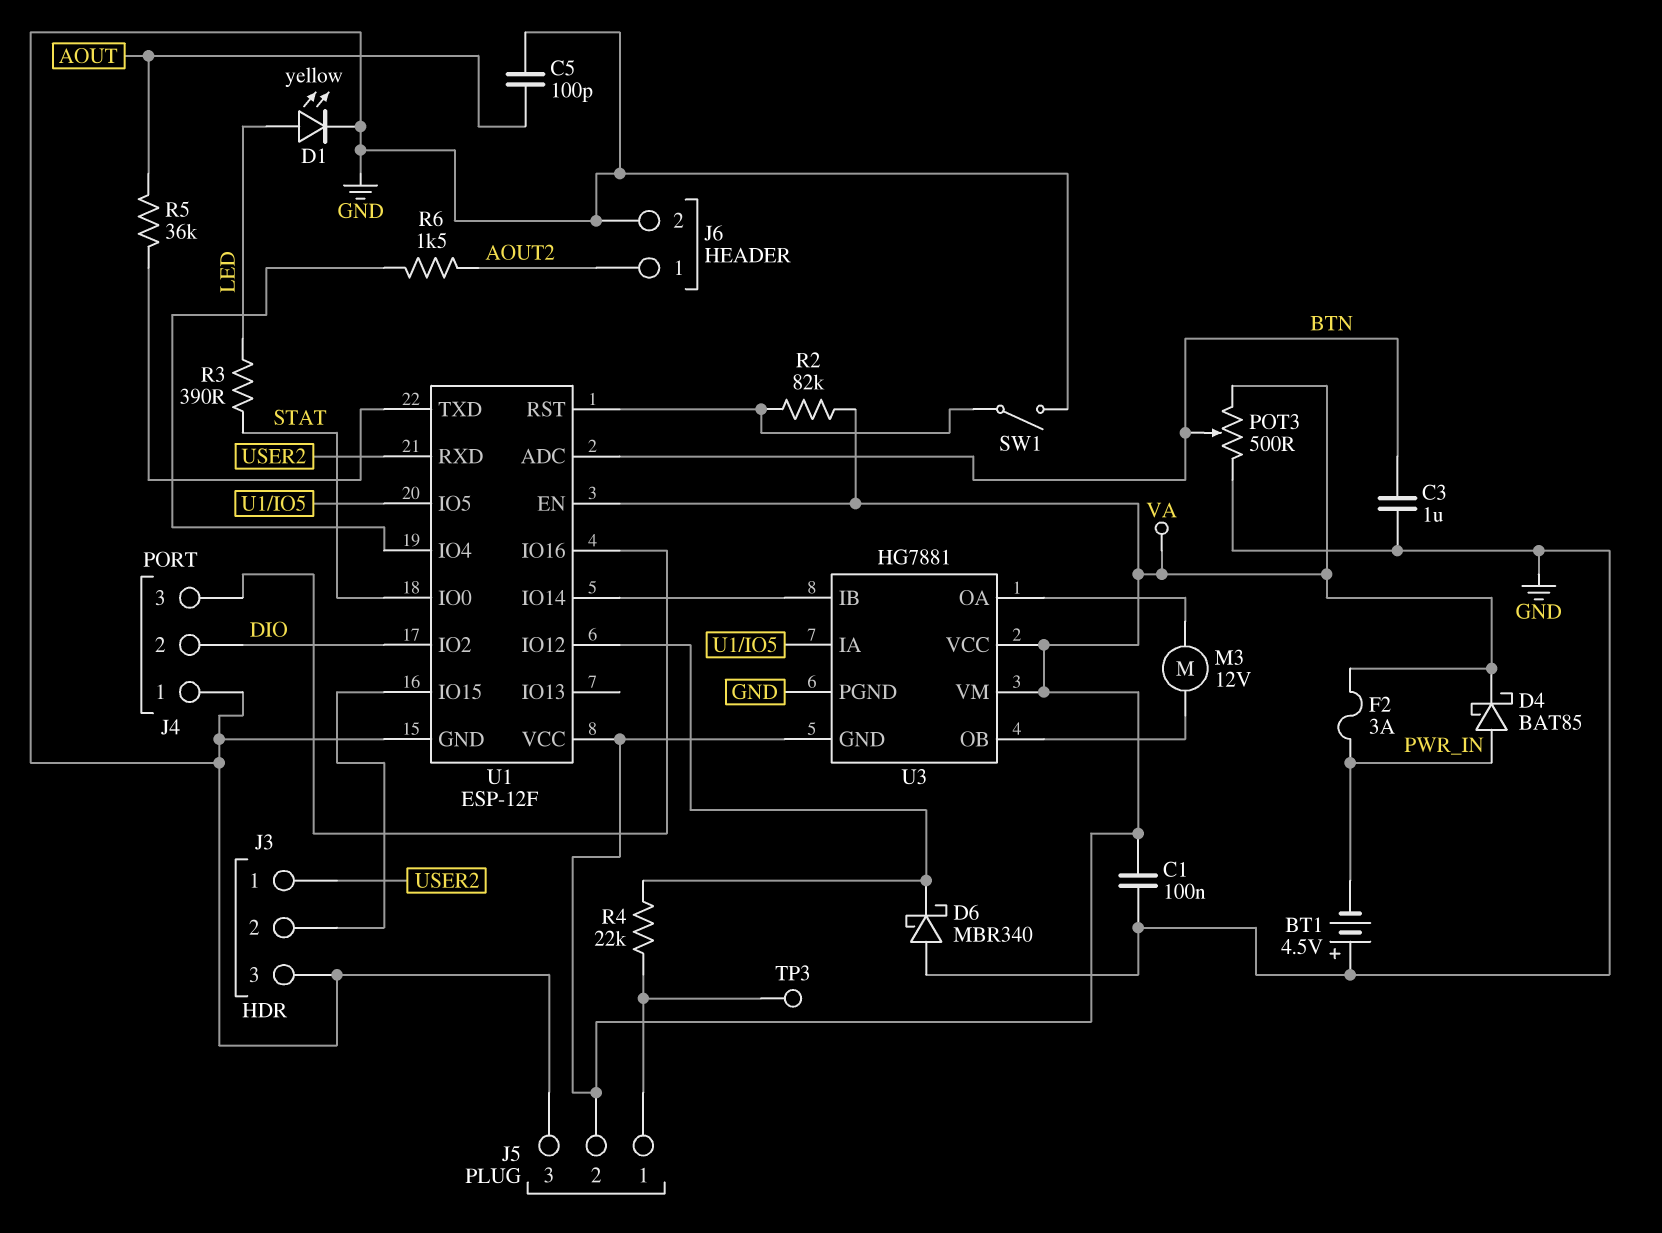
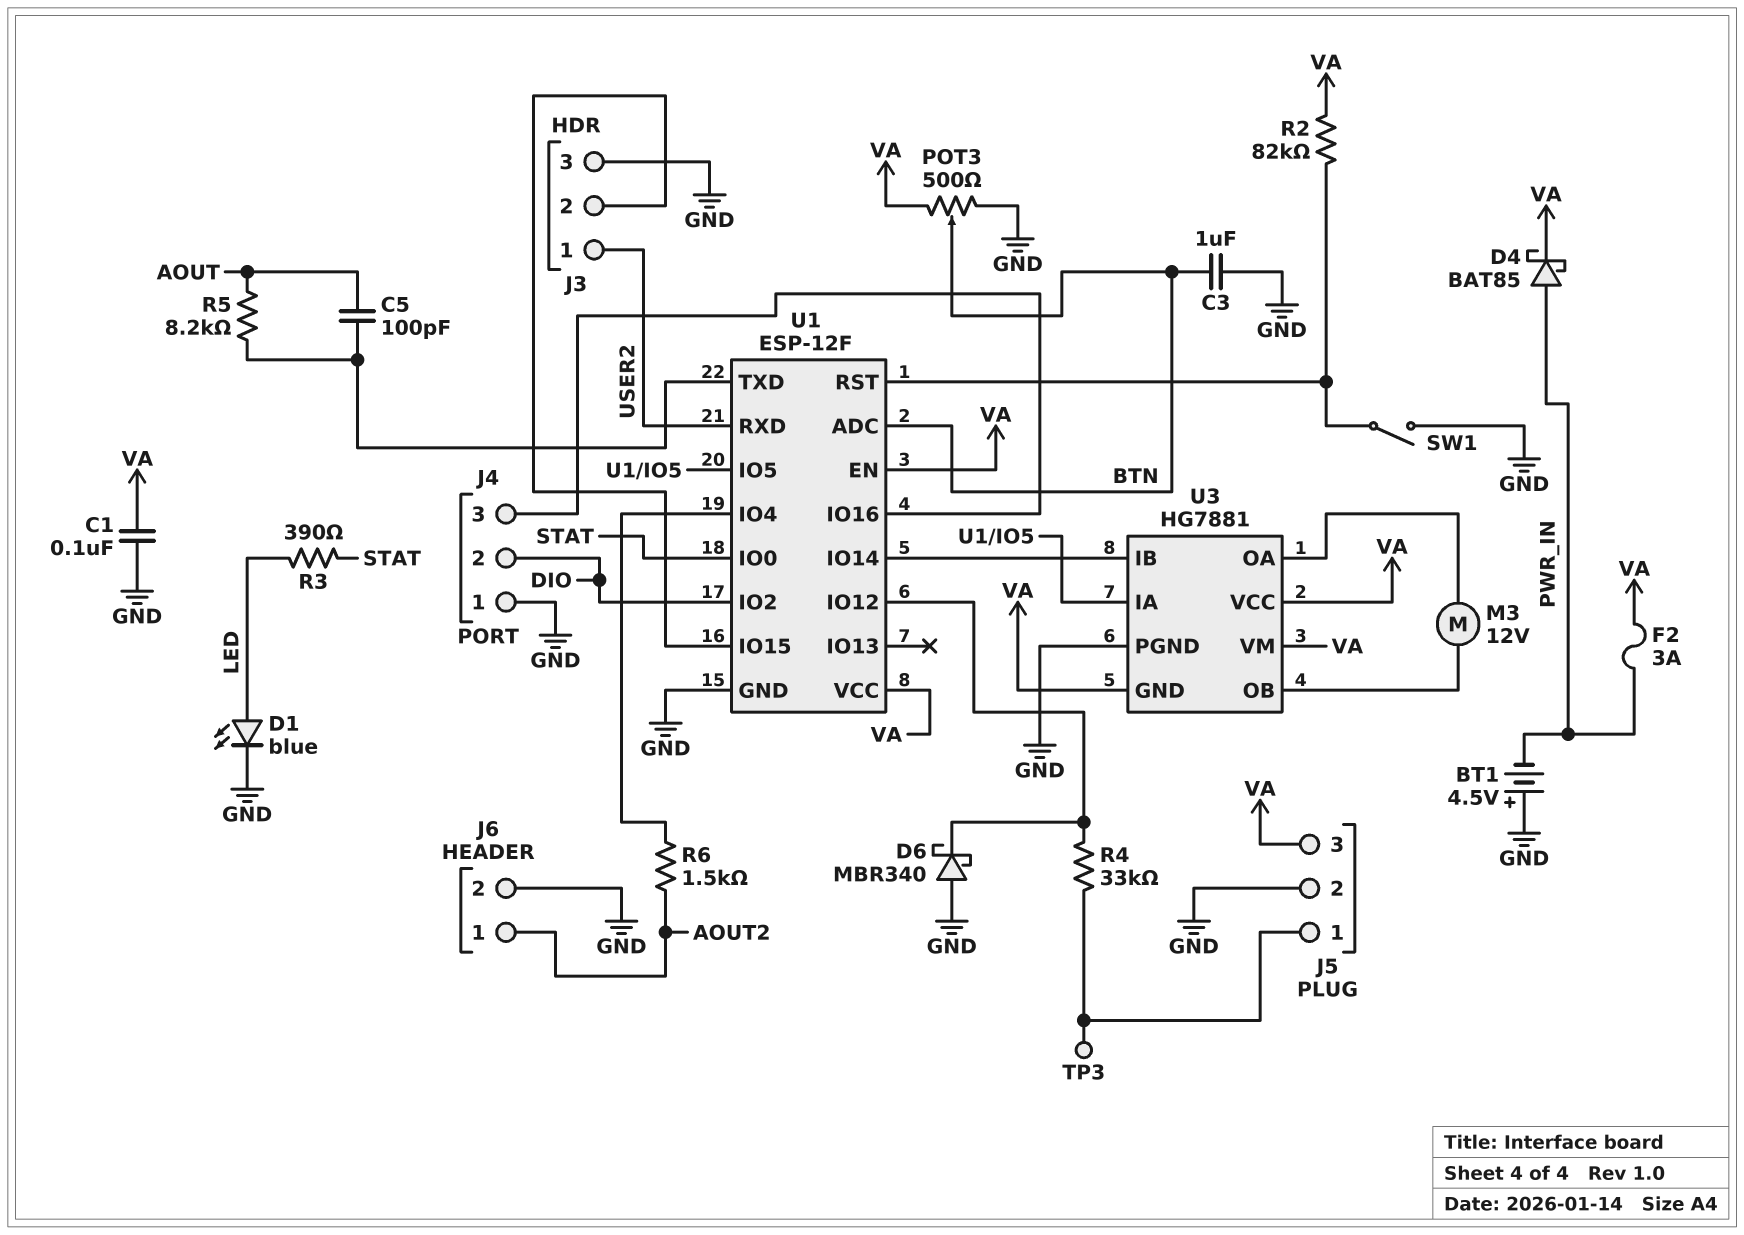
C5: 100pF (AOUT, GND) -> 100pF (AOUT, U1/TXD)
D1: LED yellow (A LED, K GND) -> LED blue (A LED, K GND)
J5 pin 2: VA -> GND
J5 pin 3: GND -> VA
R4: 22k (J5/1, U1/IO12) -> 33k (J5/1, U1/IO12)
R5: 36k (AOUT, U1/TXD) -> 8.2k (AOUT, U1/TXD)

